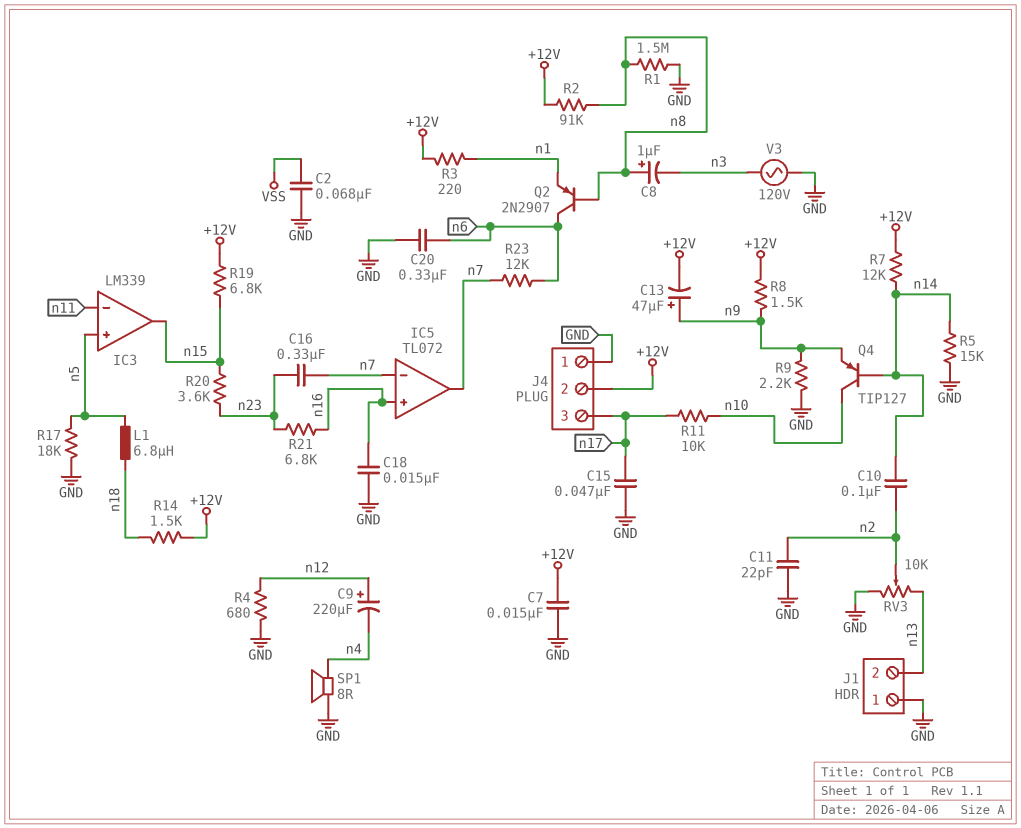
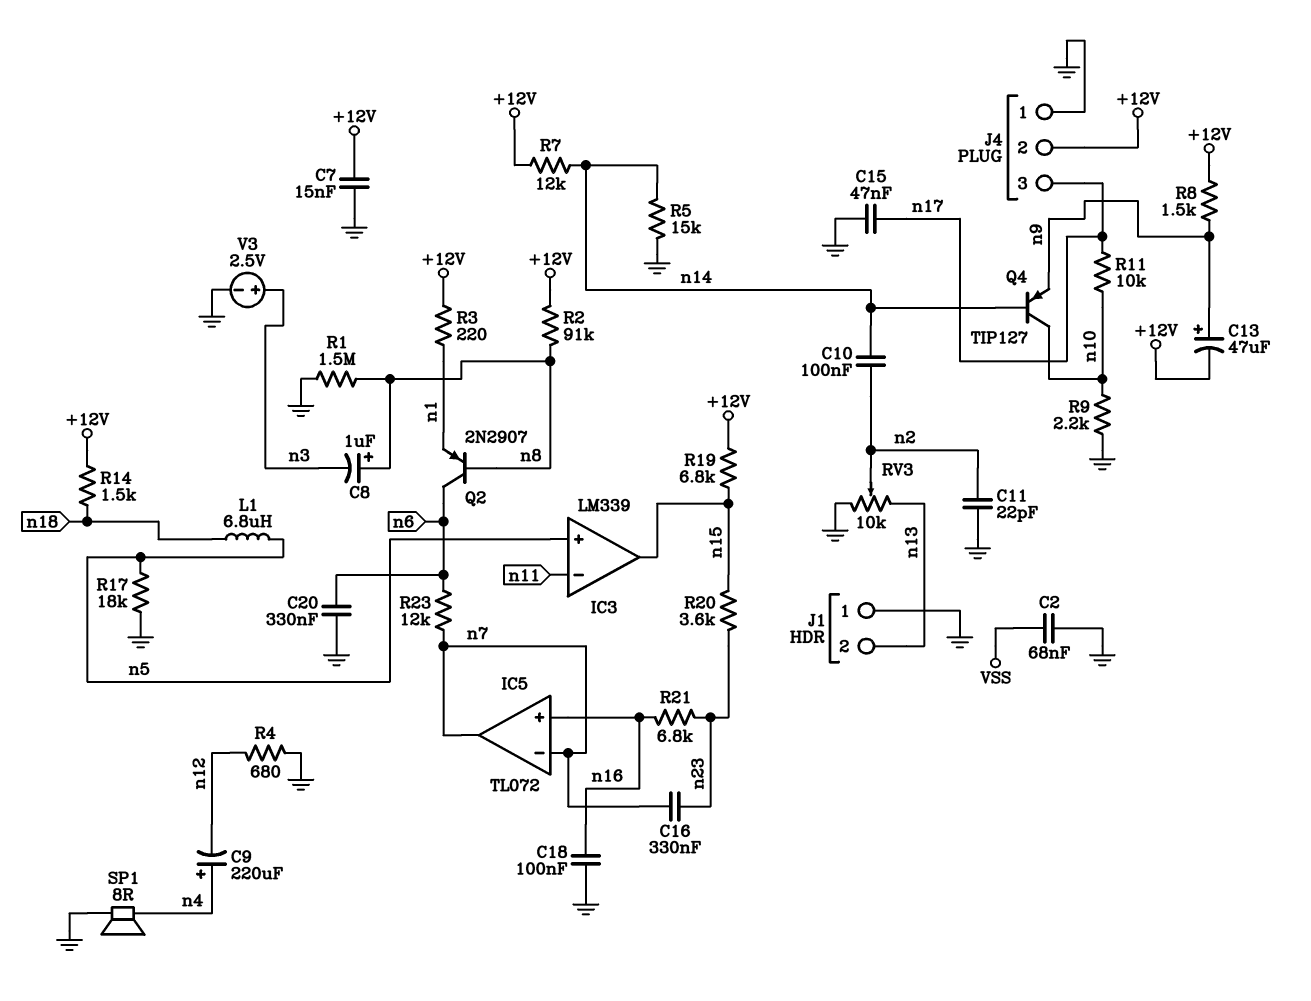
C9: 220uF (plus n12, minus n4) -> 220uF (plus n4, minus n12)
C18: 15nF (GND, n16) -> 100nF (GND, n16)
R9: 2.2k (GND, n9) -> 2.2k (GND, n10)
V3: AC 120V (GND, n3) -> 2.5V (plus n3, minus GND)

